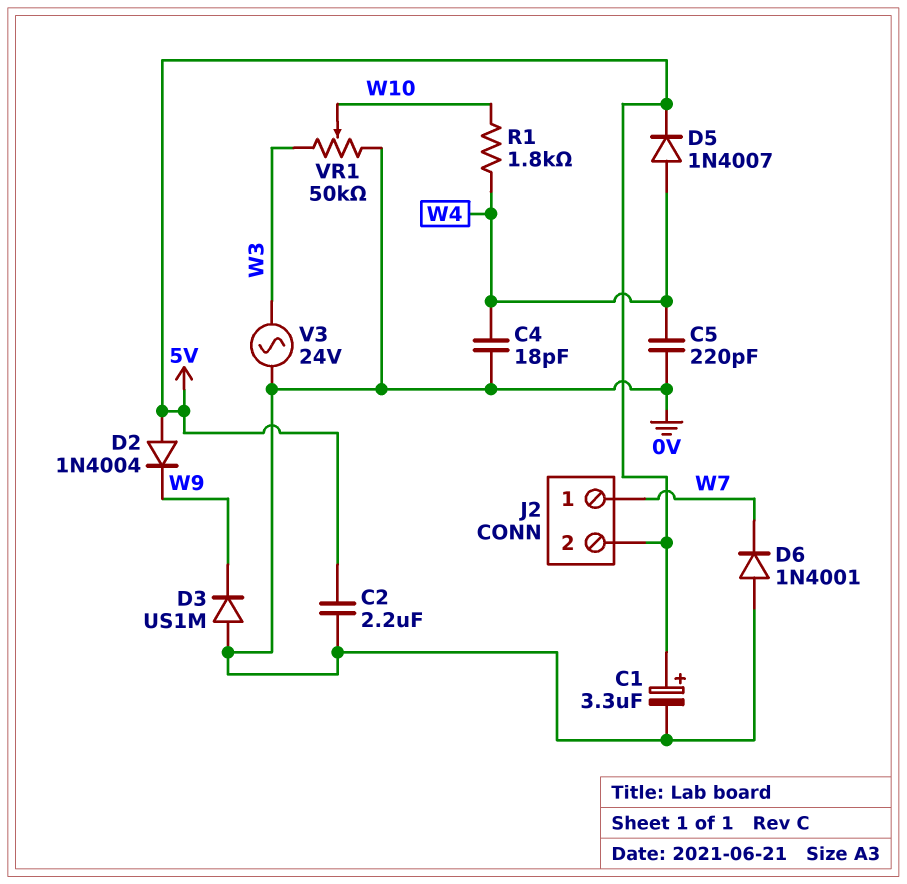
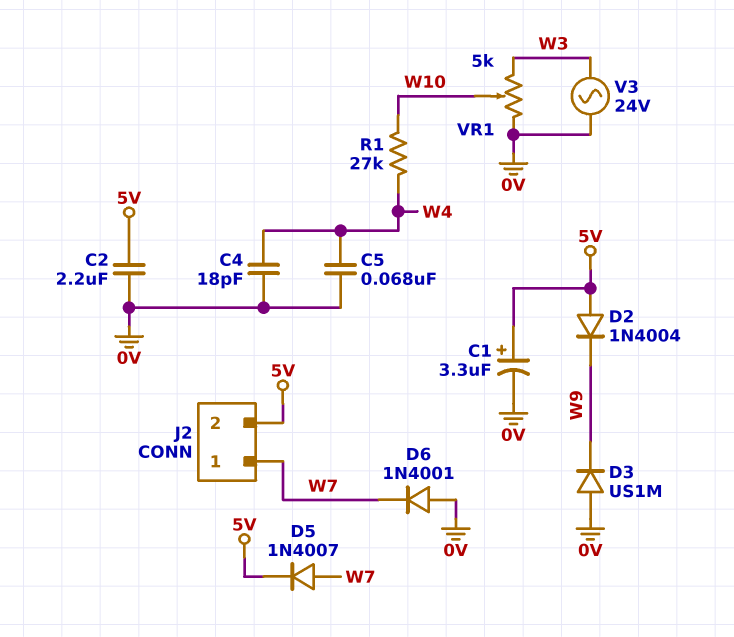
C5: 220pF (0V, W4) -> 68nF (0V, W4)
D5: diode 1N4007 (A W4, K 5V) -> diode 1N4007 (A W7, K 5V)
R1: 1.8k (W4, W10) -> 27k (W4, W10)
VR1: 50k (0V, W3, wiper W10) -> 5k (0V, W3, wiper W10)

